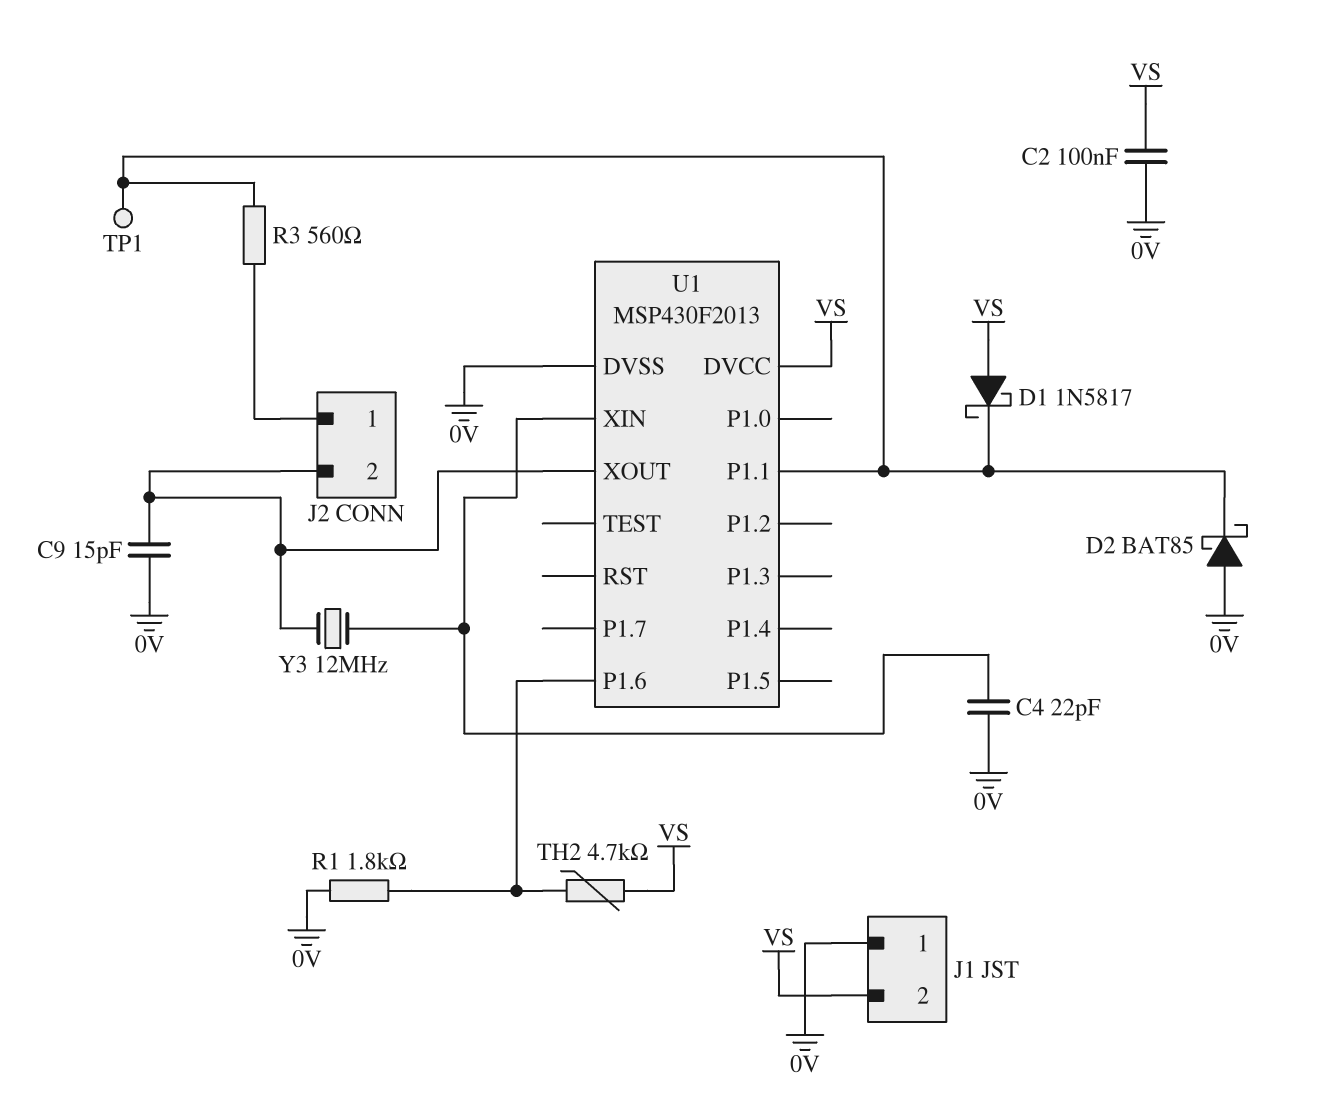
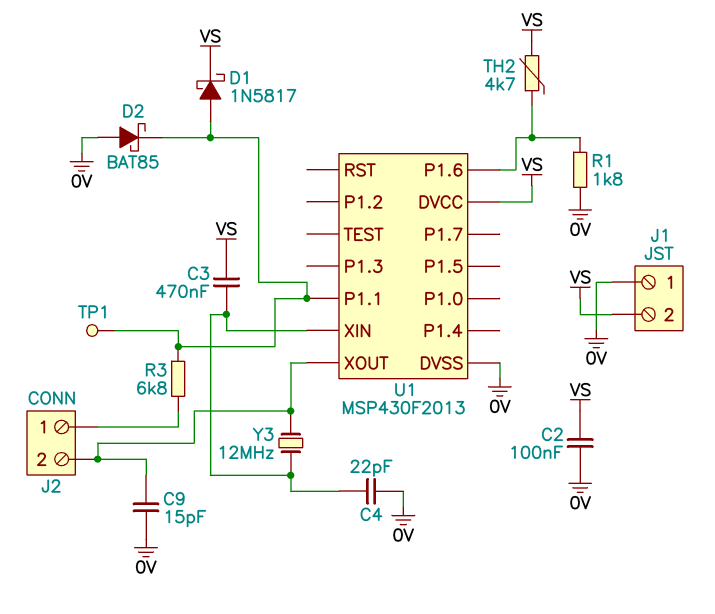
C3: none -> 470nF (U1/XIN, VS)
D1: schottky 1N5817 (A VS, K U1/P1.1) -> schottky 1N5817 (A U1/P1.1, K VS)
R3: 560 (J2/1, U1/P1.1) -> 6.8k (J2/1, U1/P1.1)

